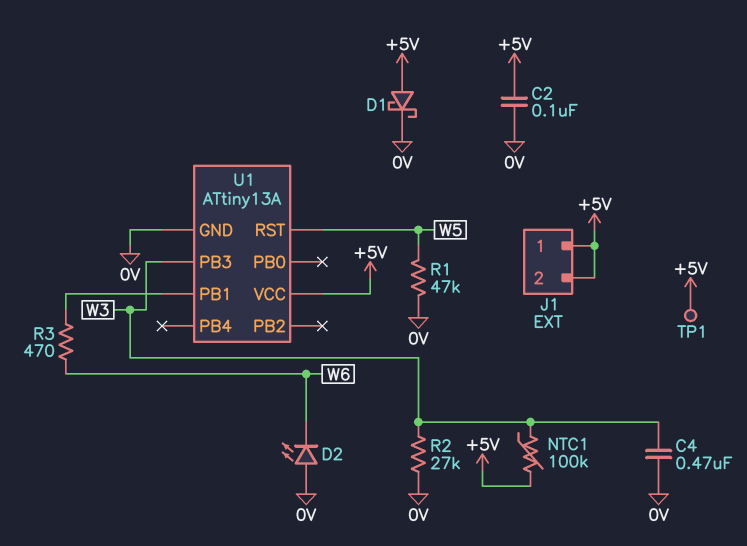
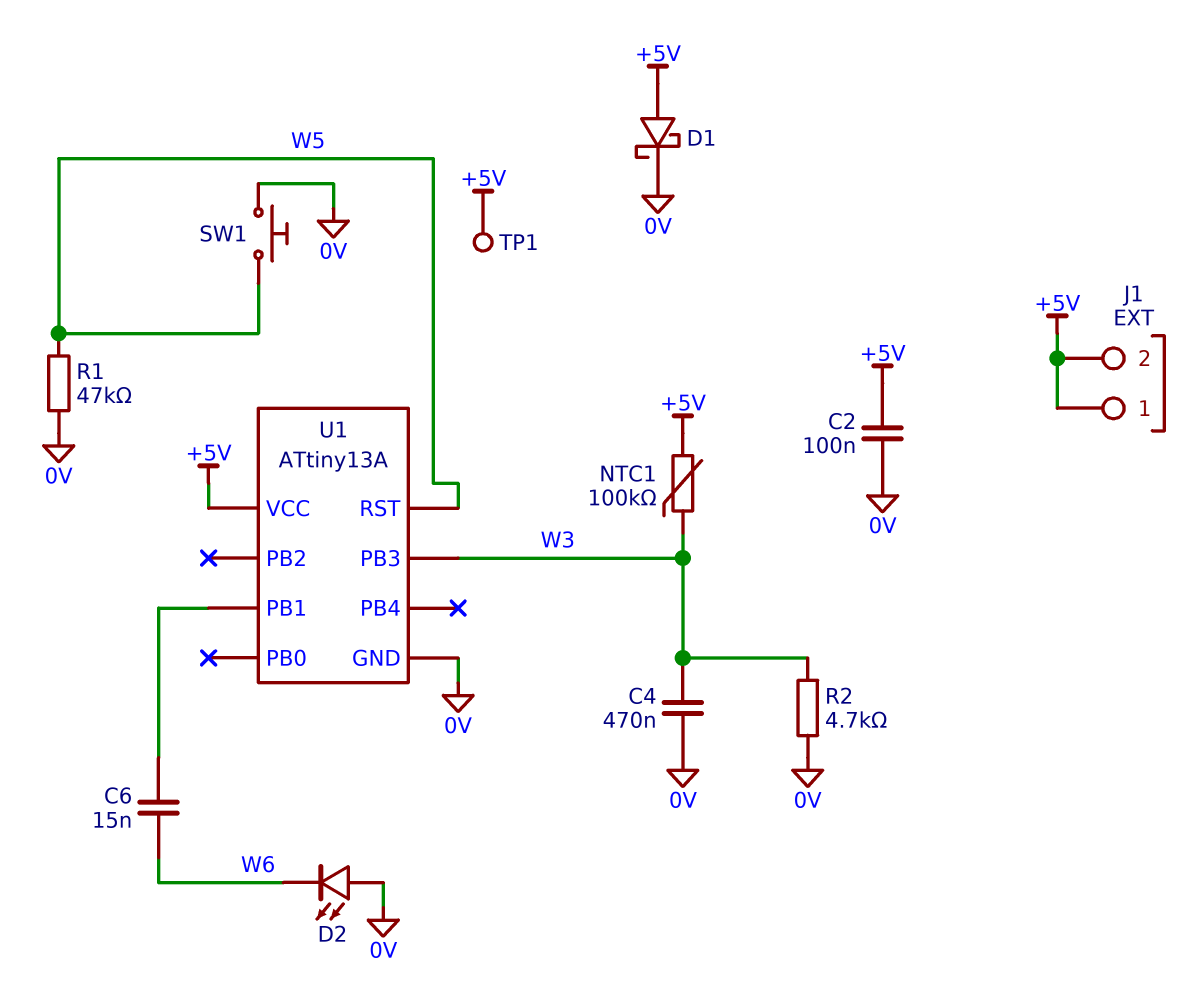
C6: none -> 15nF (U1/PB1, W6)
R2: 27k (0V, W3) -> 4.7k (0V, W3)
R3: 470 (U1/PB1, W6) -> none
SW1: none -> button (0V, W5)

